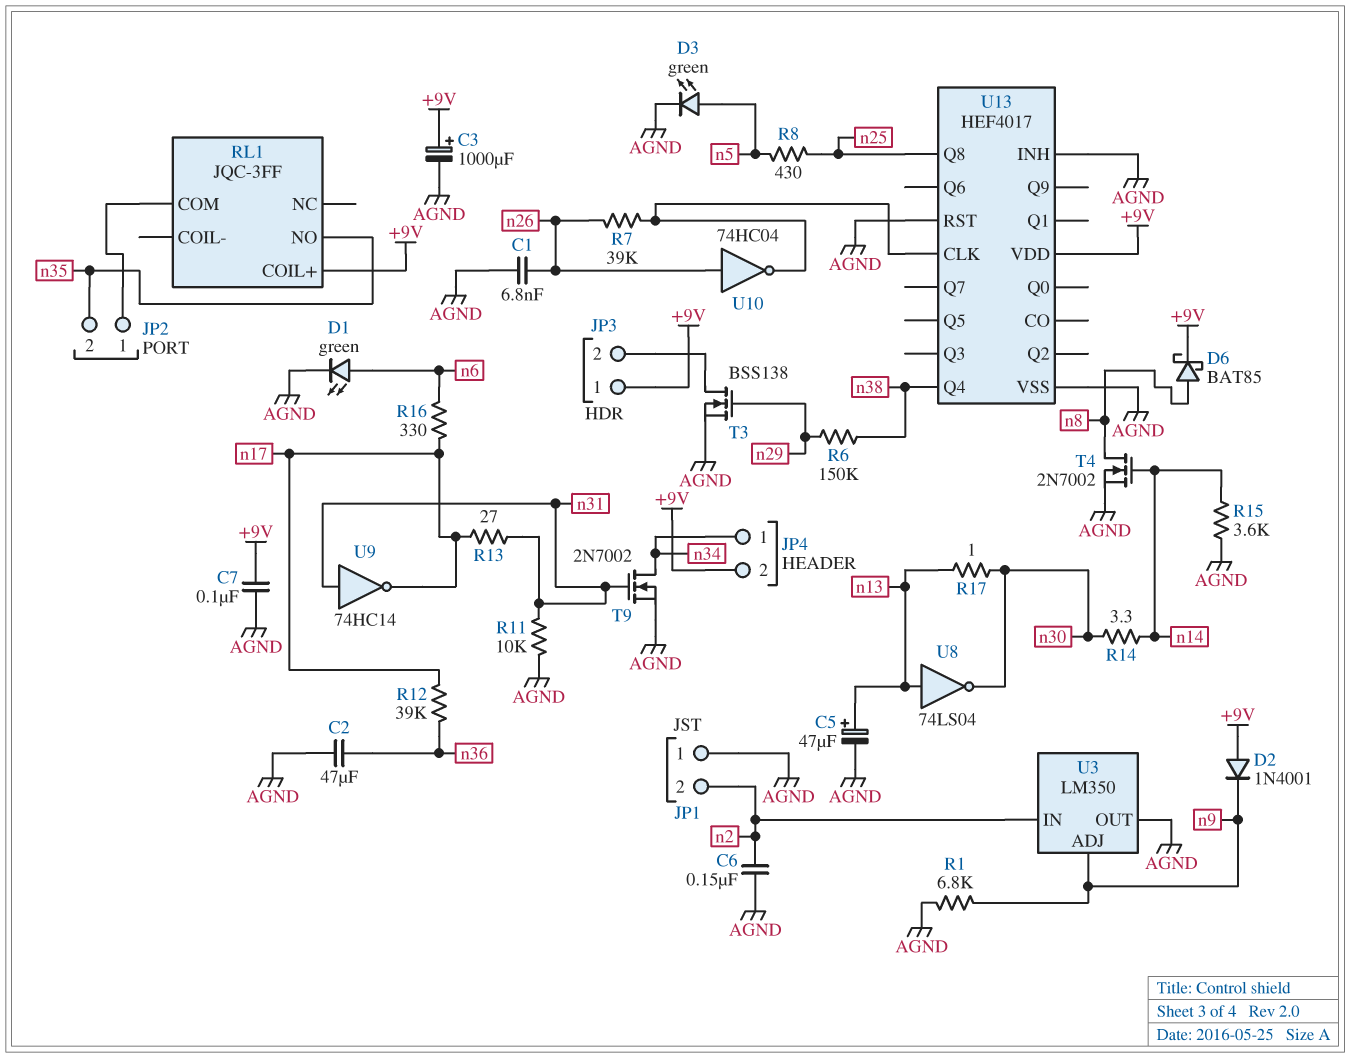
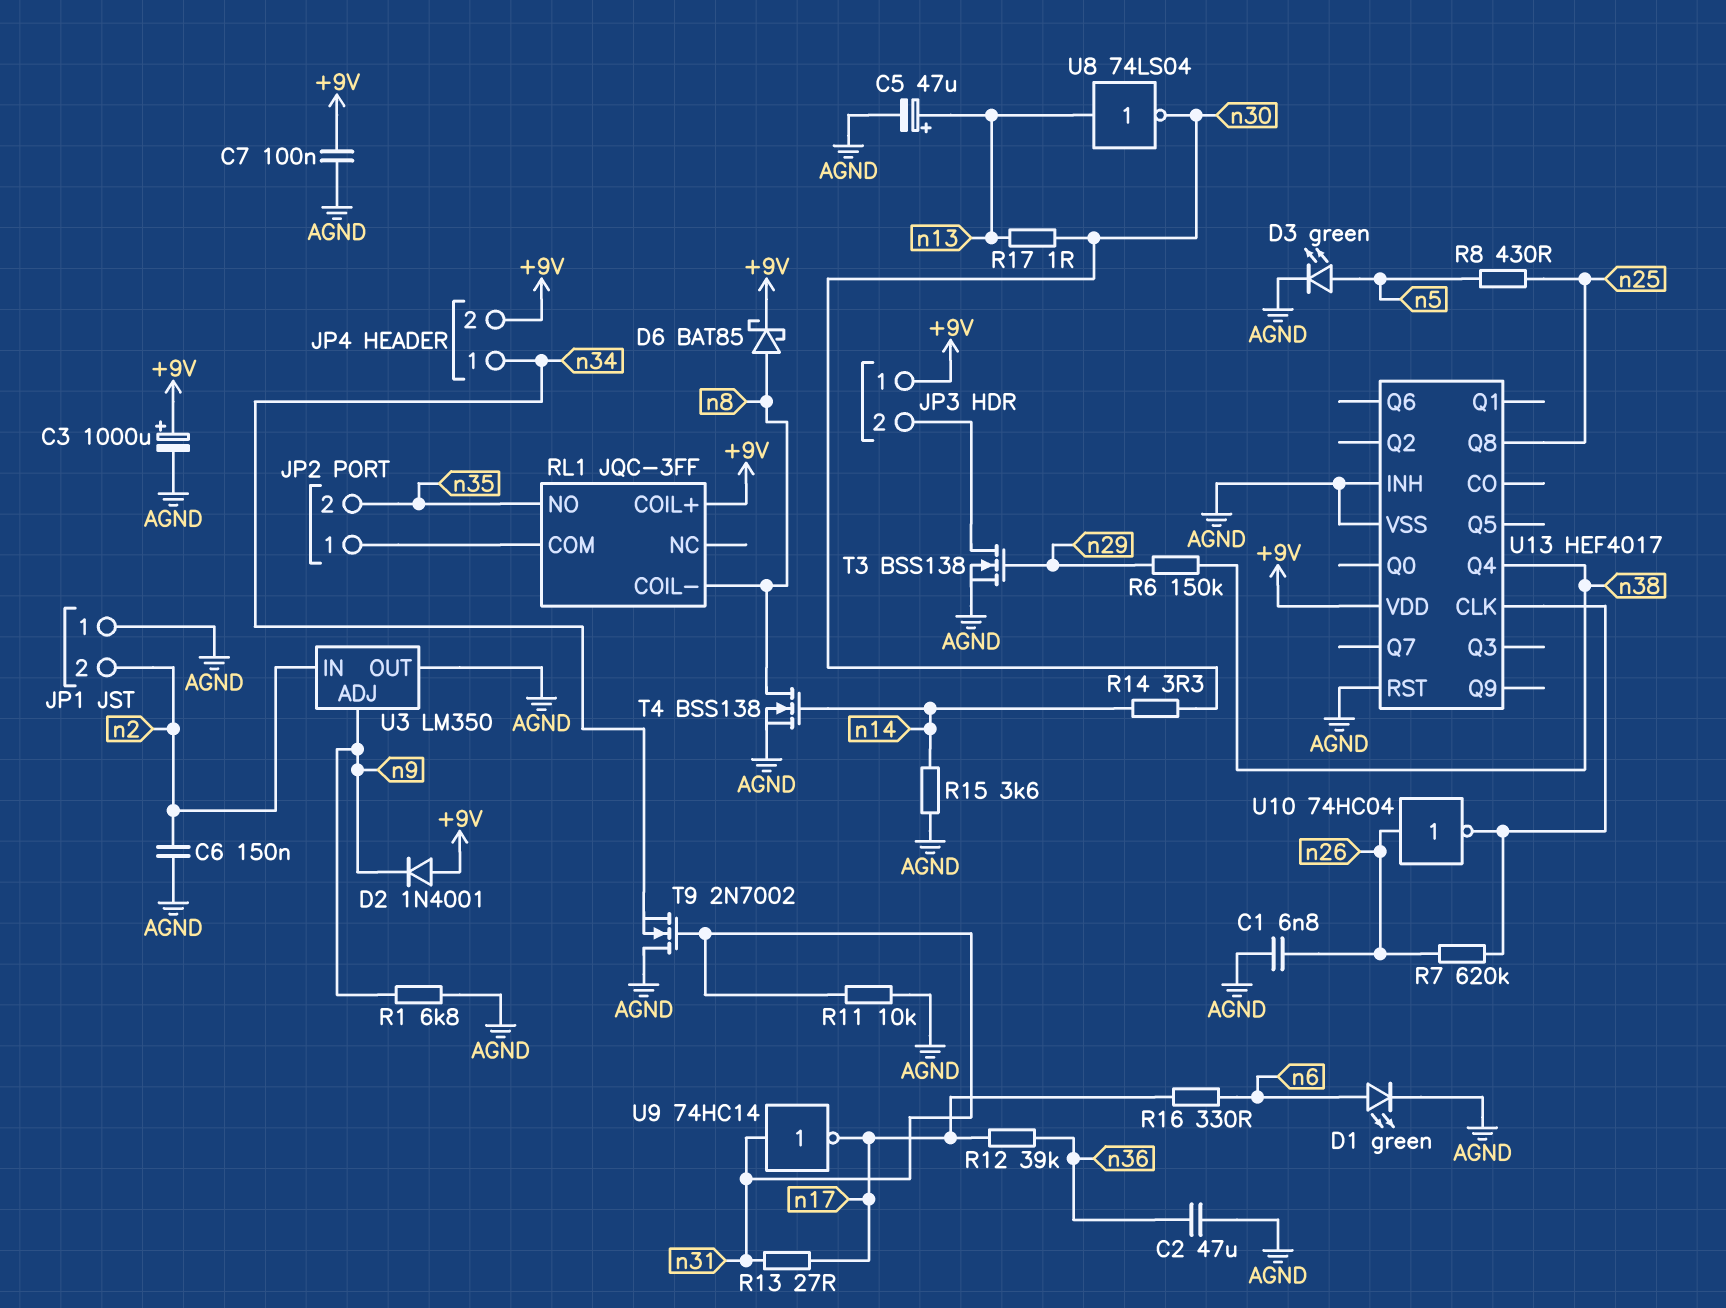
R7: 39k (U13/CLK, n26) -> 620k (U13/CLK, n26)
RL1 pin COIL-: none -> n8
T4: NMOS 2N7002 (G n14, D n8, S AGND) -> NMOS BSS138 (G n14, D n8, S AGND)
T9: NMOS 2N7002 (G n31, D n34, S AGND) -> NMOS 2N7002 (G n31, D AGND, S n34)

